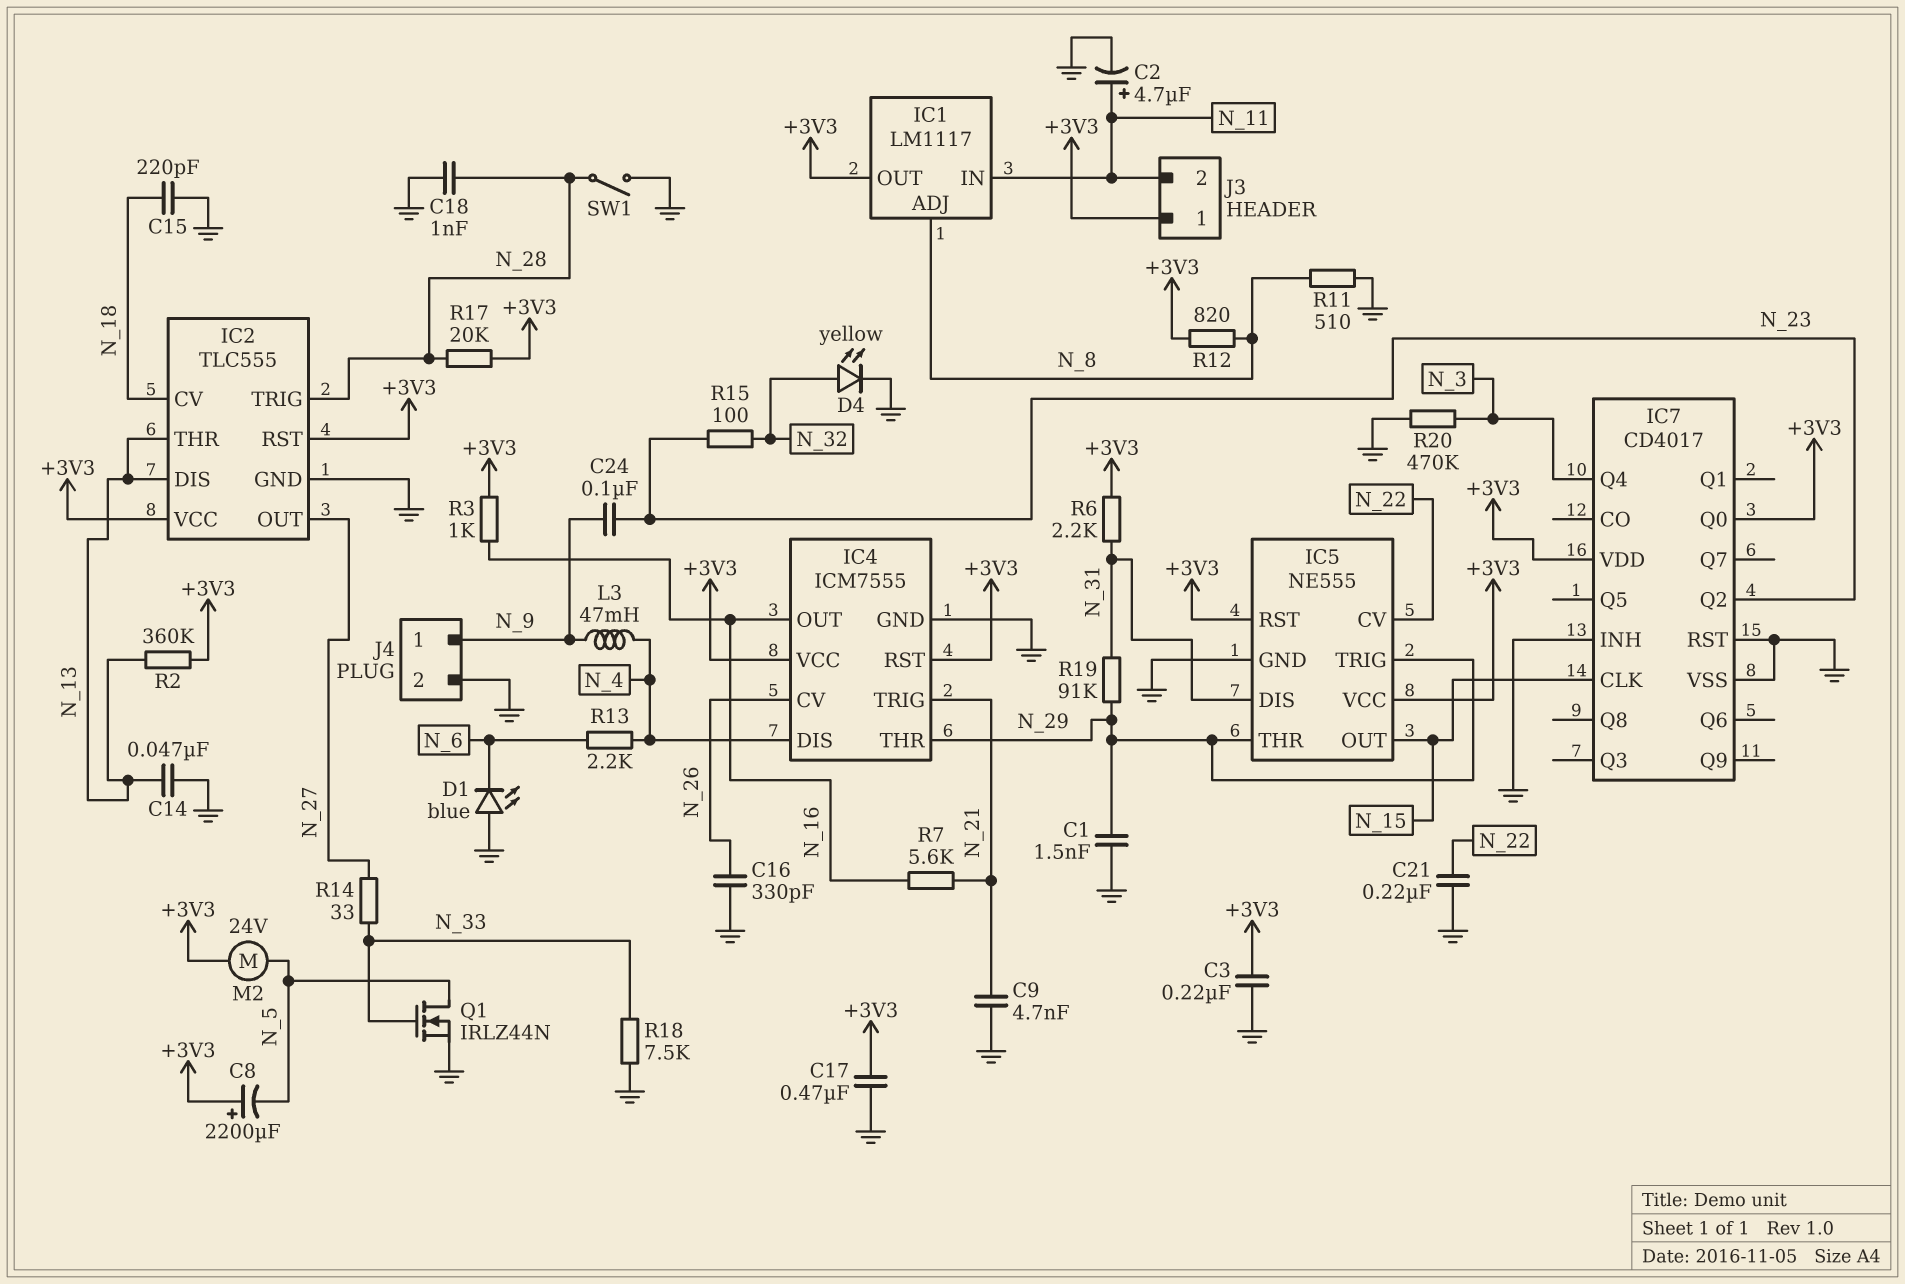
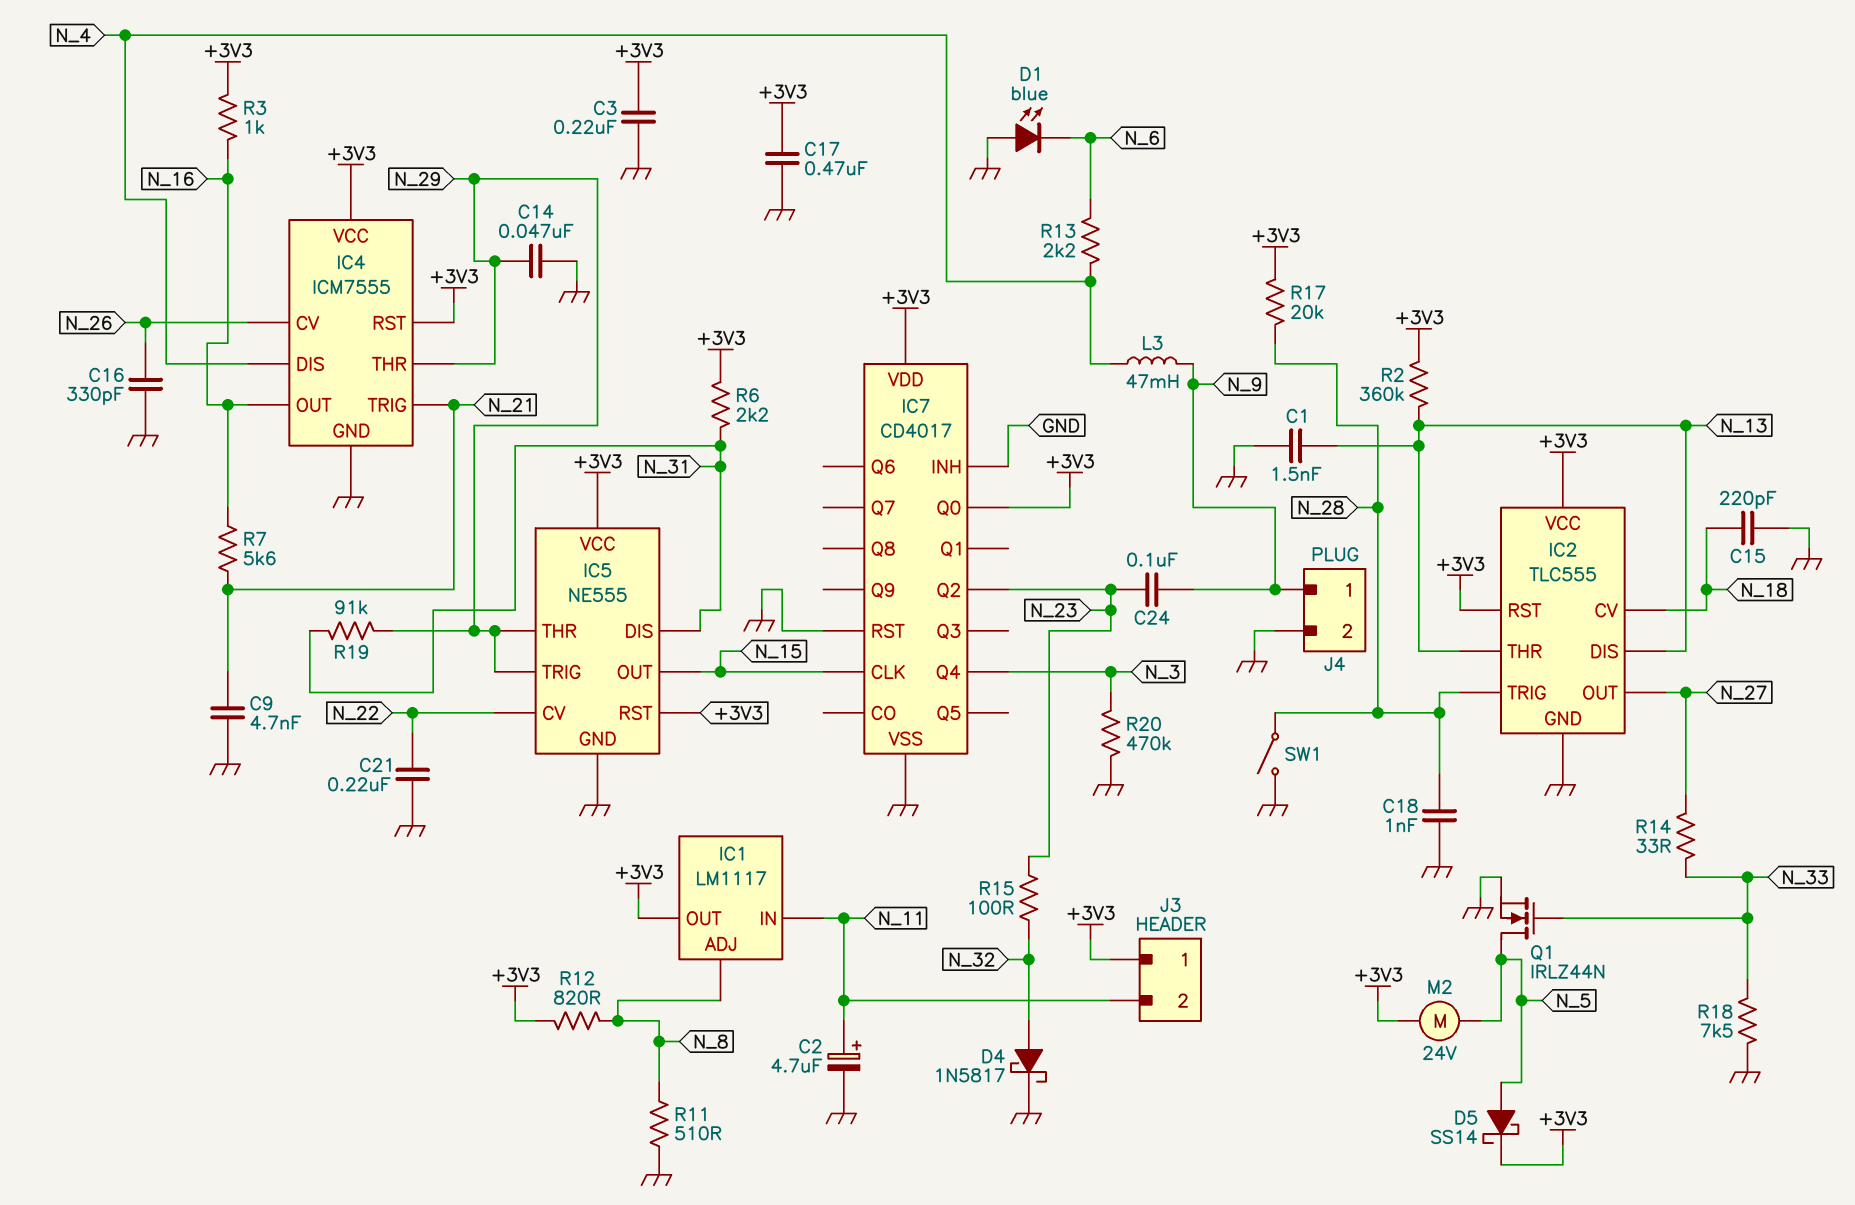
C1: 1.5nF (GND, N_29) -> 1.5nF (GND, N_13)
C8: 2200uF (plus +3V3, minus N_5) -> none
C14: 47nF (GND, N_13) -> 47nF (GND, N_29)
D4: LED yellow (A N_32, K GND) -> schottky 1N5817 (A N_32, K GND)
D5: none -> schottky SS14 (A N_5, K +3V3)

